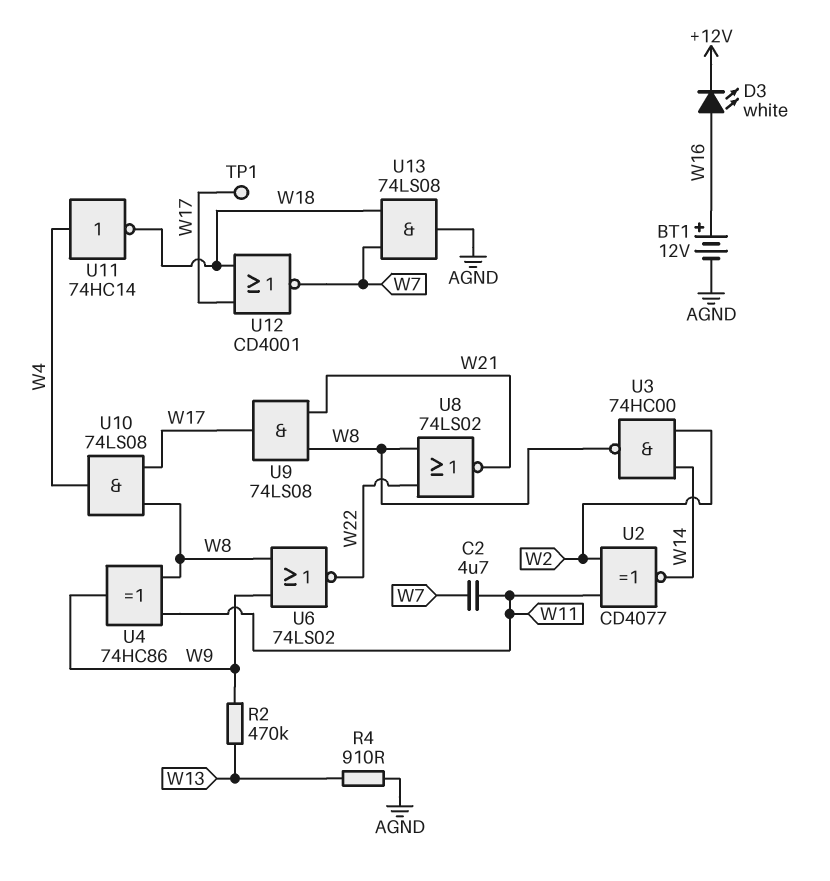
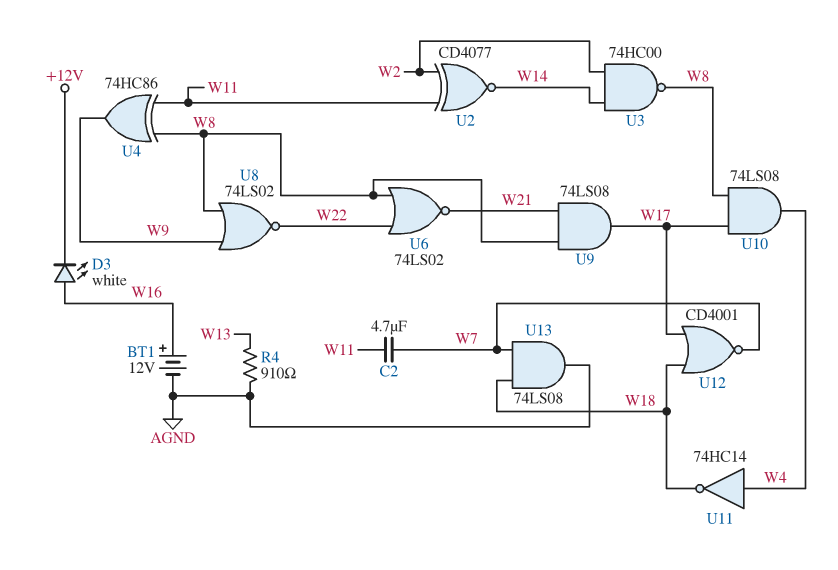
R2: 470k (W9, W13) -> none
TP1: test point (W17) -> none
U6: NOR 74LS02 (in W8, in W9, out W22) -> NOR 74LS02 (in W8, in W22, out W21)
U8: NOR 74LS02 (in W8, in W22, out W21) -> NOR 74LS02 (in W8, in W9, out W22)

